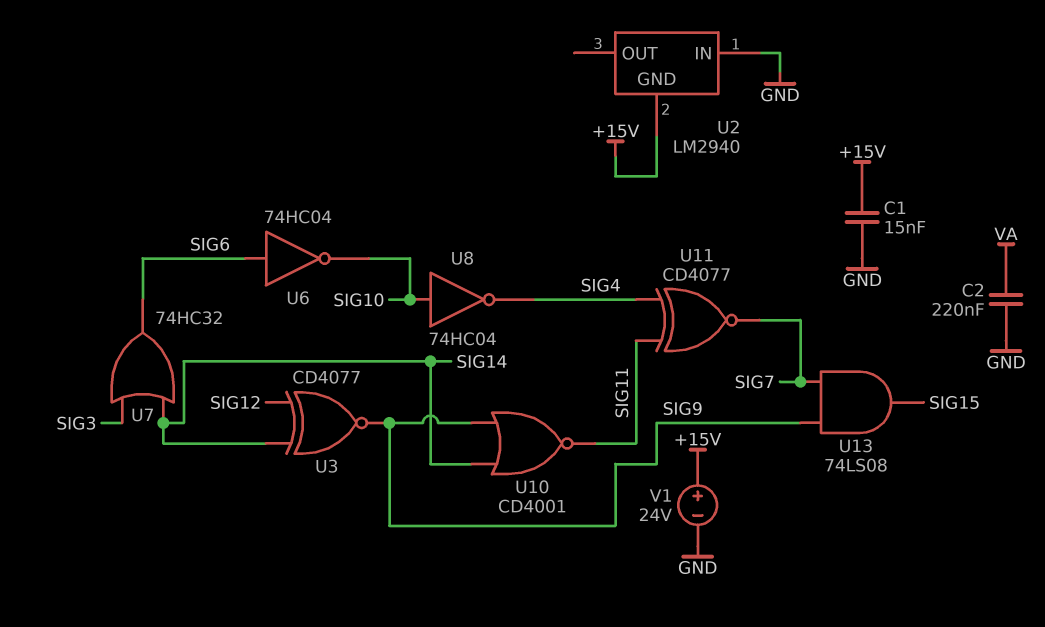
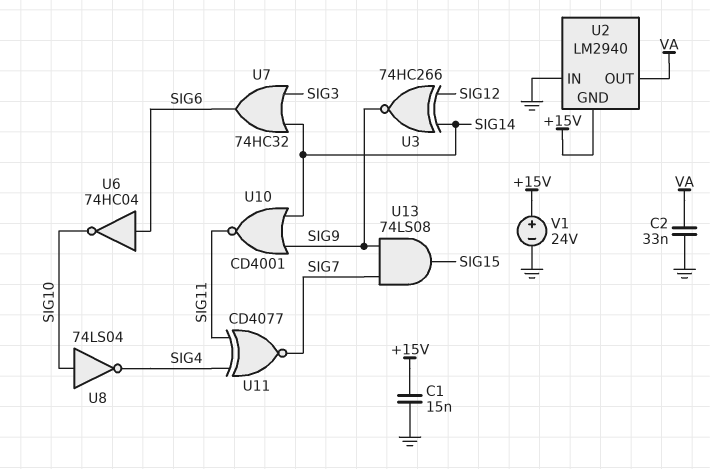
C2: 220nF (GND, VA) -> 33nF (GND, VA)
U2 pin OUT: none -> VA
U3: XNOR CD4077 (in SIG12, in SIG14, out SIG9) -> XNOR 74HC266 (in SIG12, in SIG14, out SIG9)
U8: NOT 74HC04 (in SIG10, out SIG4) -> NOT 74LS04 (in SIG10, out SIG4)

